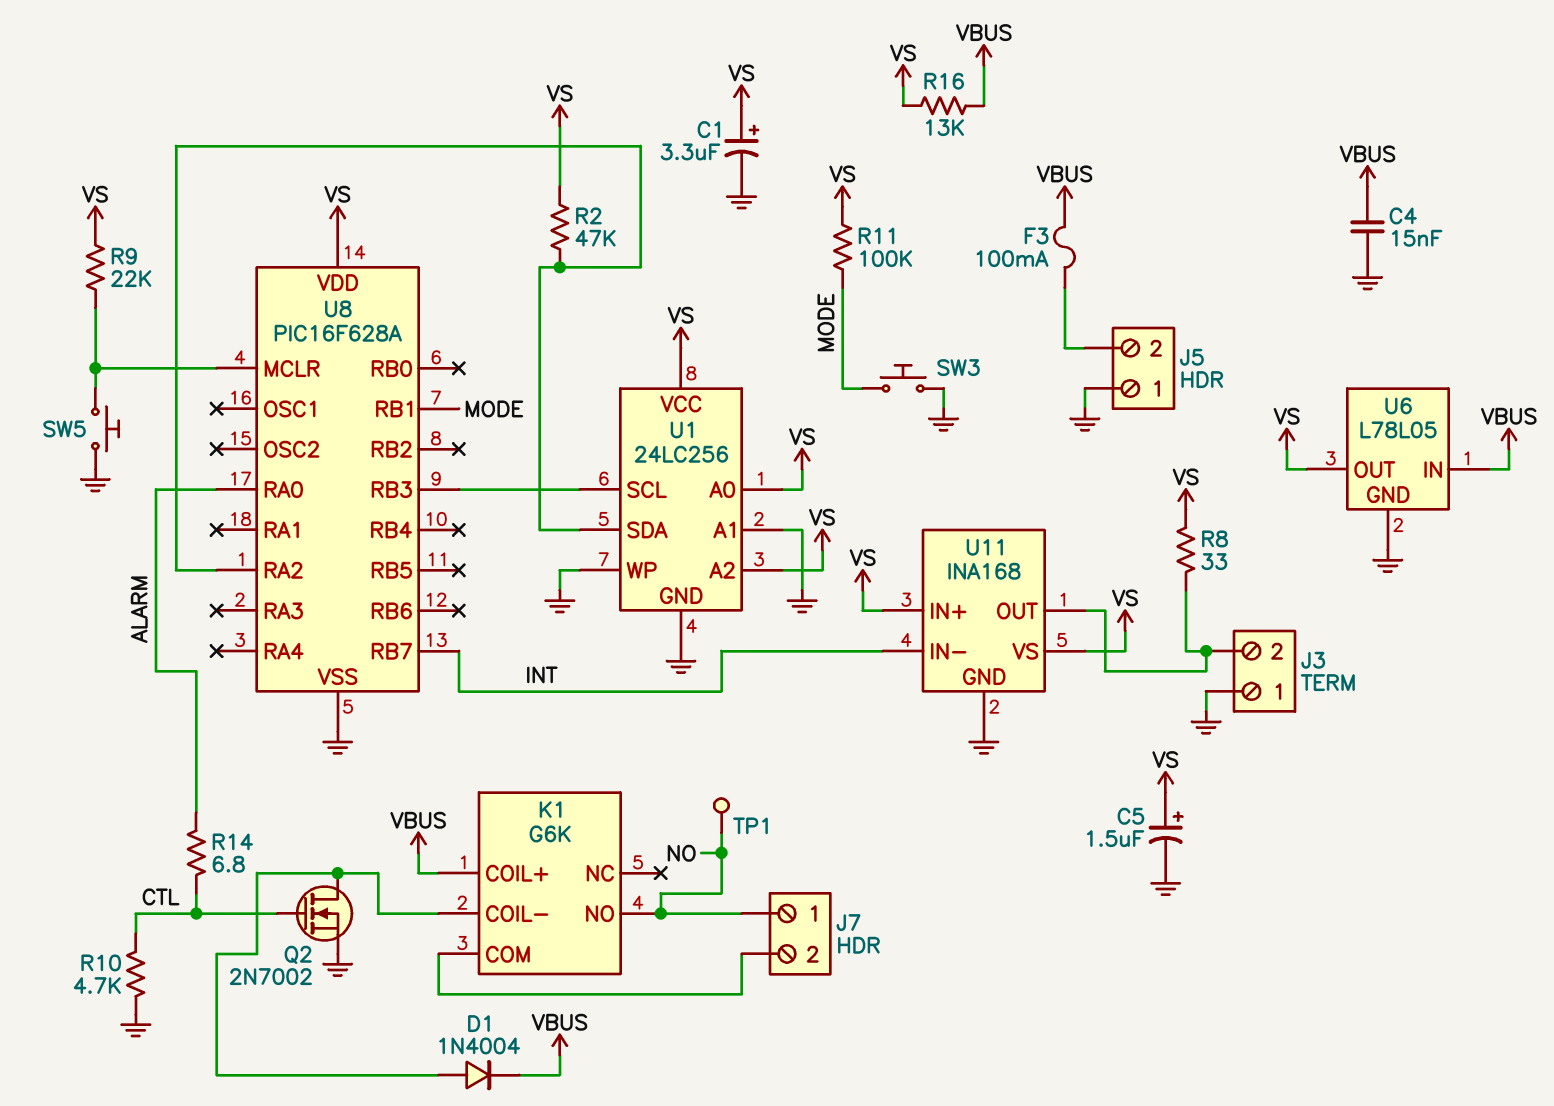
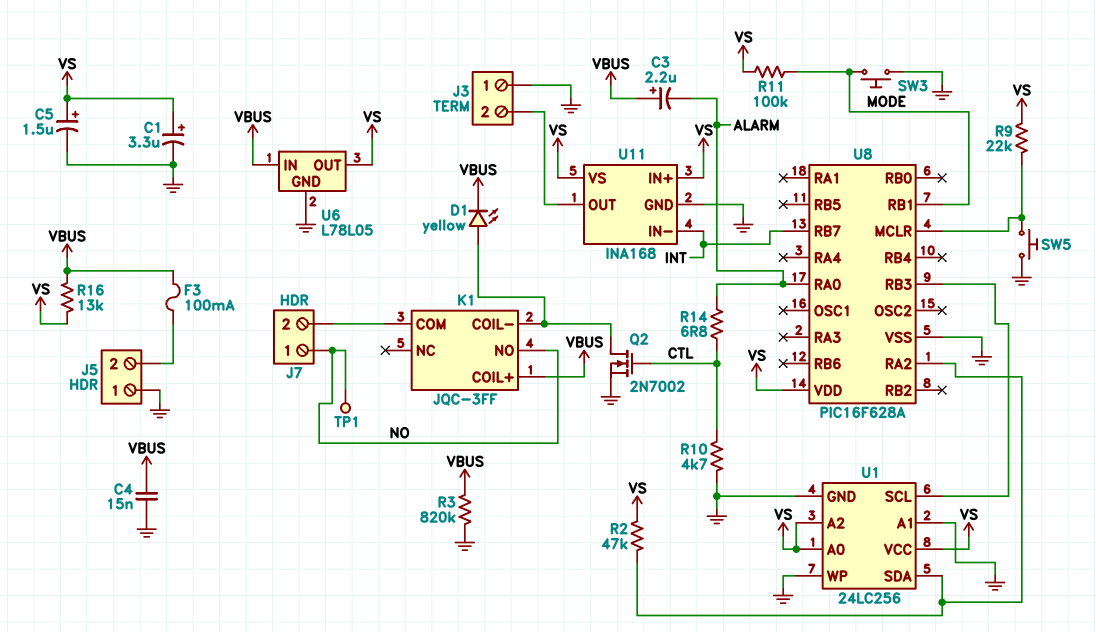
C3: none -> 2.2uF (plus VBUS, minus ALARM)
D1: diode 1N4004 (A K1/COIL-, K VBUS) -> LED yellow (A K1/COIL-, K VBUS)
K1: G6K -> JQC-3FF
R3: none -> 820k (GND, VBUS)
R8: 33 (J3/2, VS) -> none

